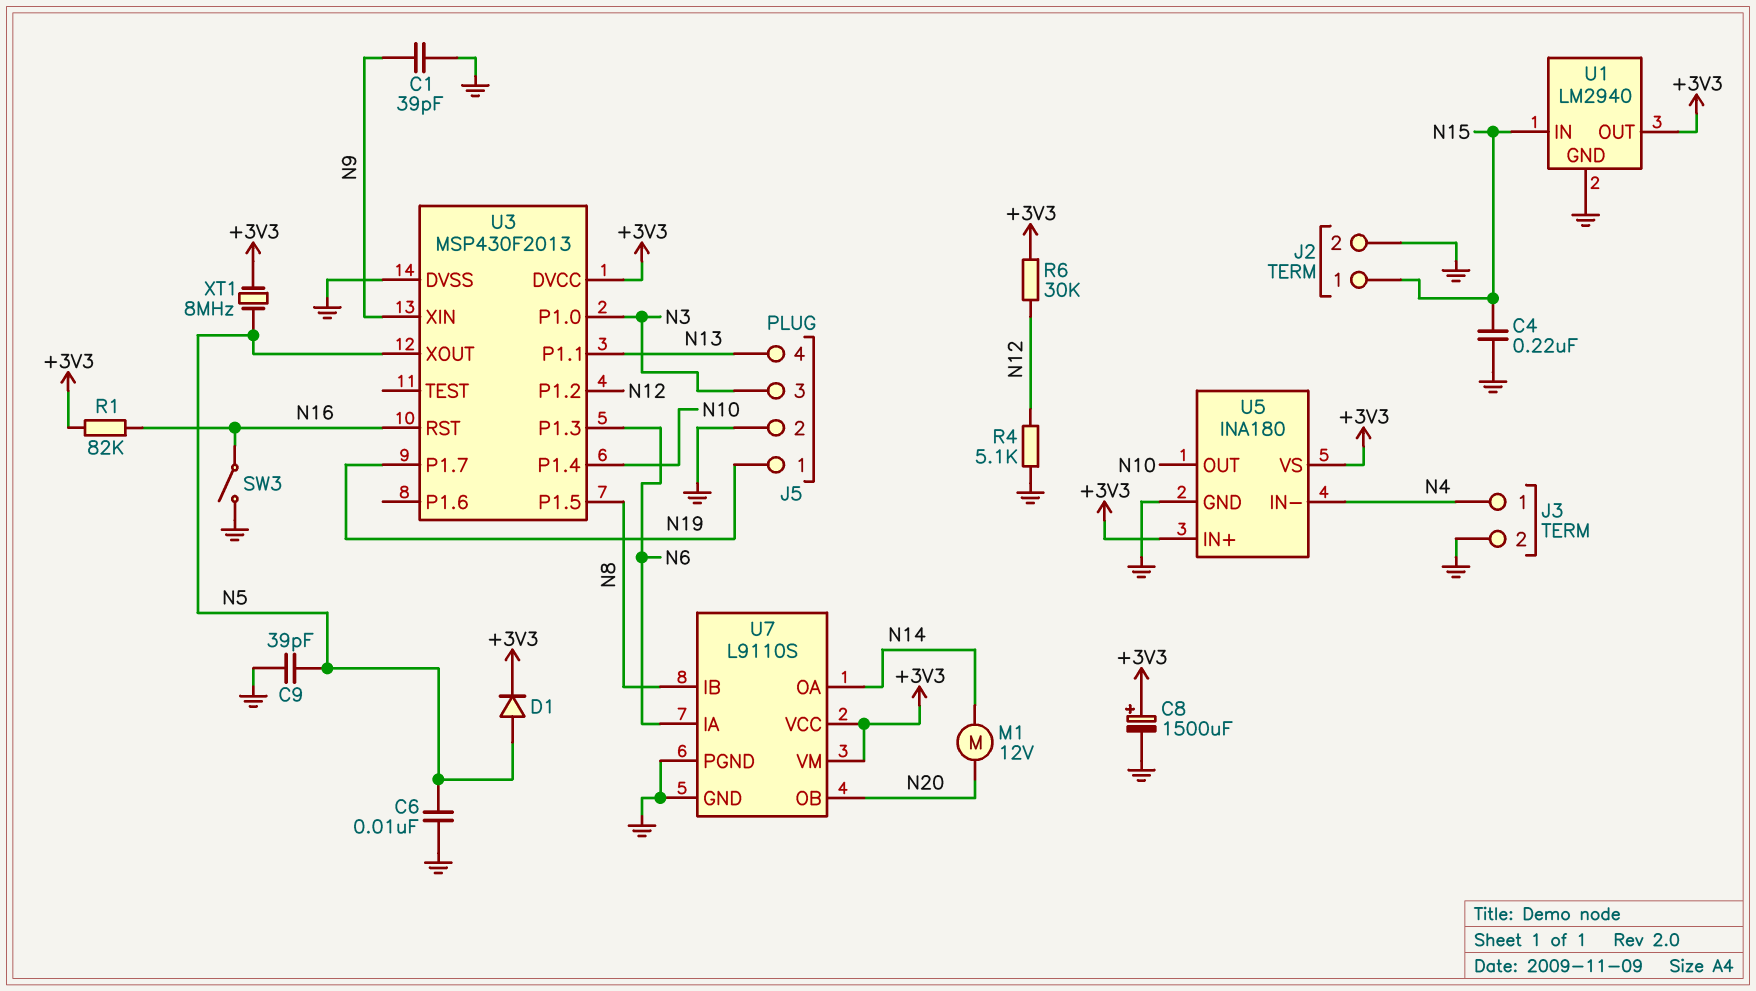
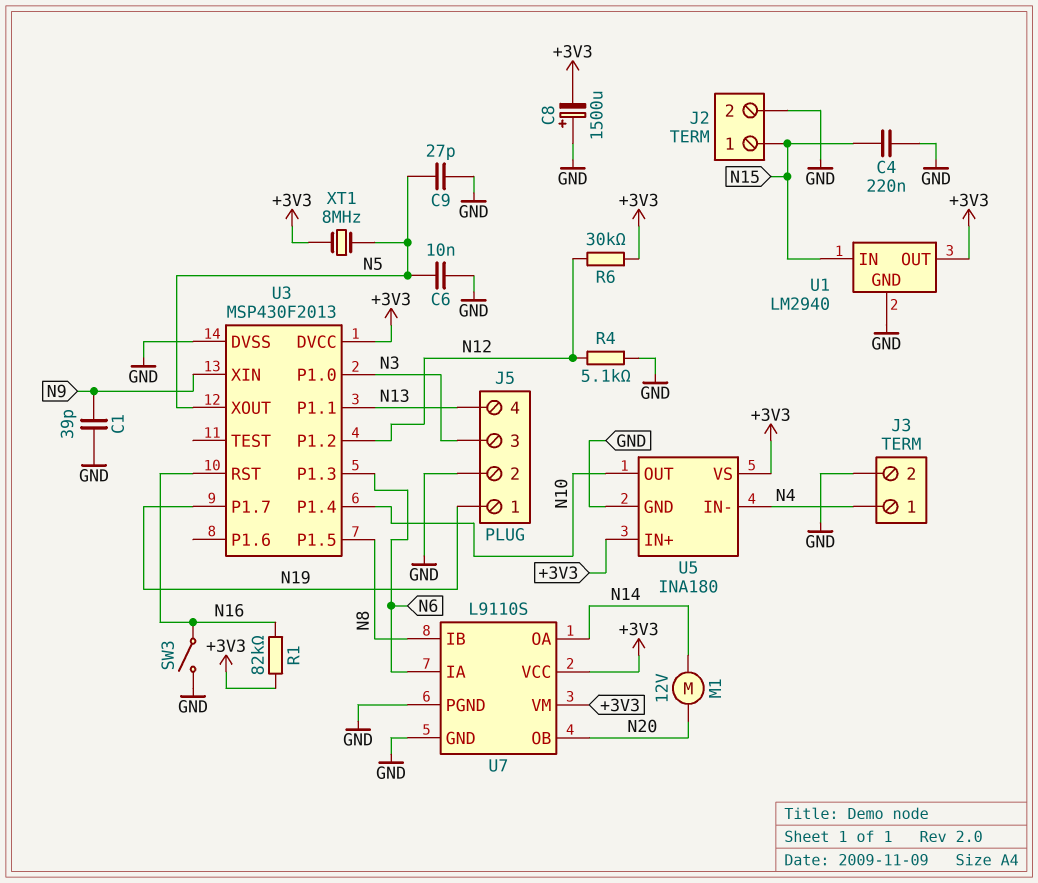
C8: 1500uF (plus +3V3, minus GND) -> 1500uF (plus GND, minus +3V3)
C9: 39pF (GND, N5) -> 27pF (GND, N5)
D1: diode (A N5, K +3V3) -> none

